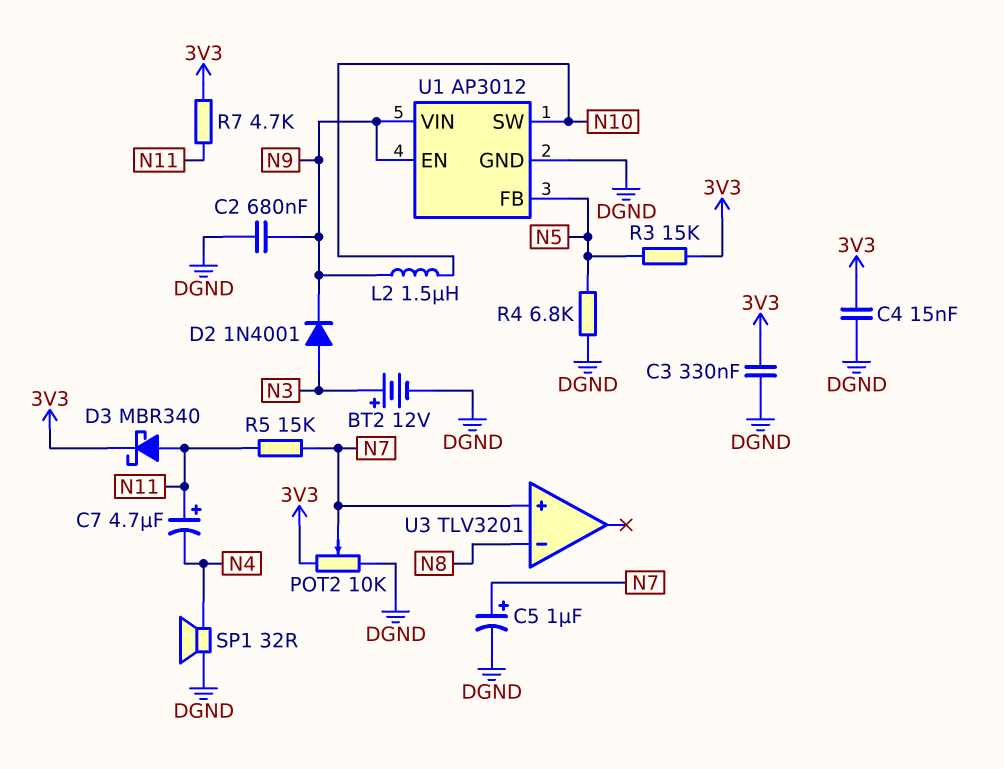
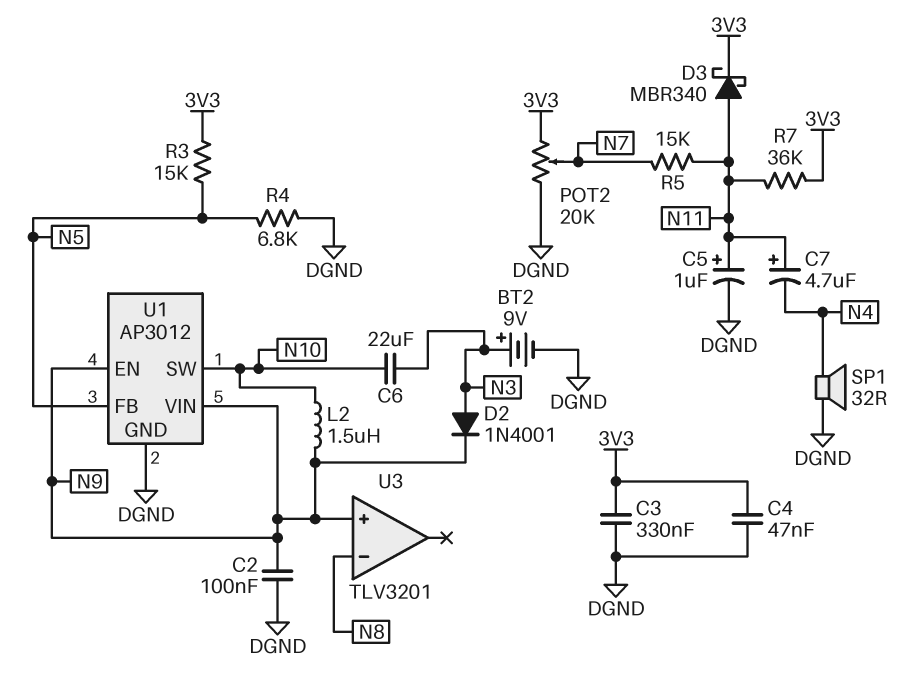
BT2: 12V (plus N3, minus DGND) -> 9V (plus N3, minus DGND)
C2: 680nF (DGND, N9) -> 100nF (DGND, N9)
C4: 15nF (3V3, DGND) -> 47nF (3V3, DGND)
C5: 1uF (plus N7, minus DGND) -> 1uF (plus N11, minus DGND)
C6: none -> 22uF (N3, N10)
POT2: 10k (3V3, DGND, wiper N7) -> 20k (3V3, DGND, wiper N7)
R7: 4.7k (3V3, N11) -> 36k (3V3, N11)
U3 pin in+: N7 -> N9

